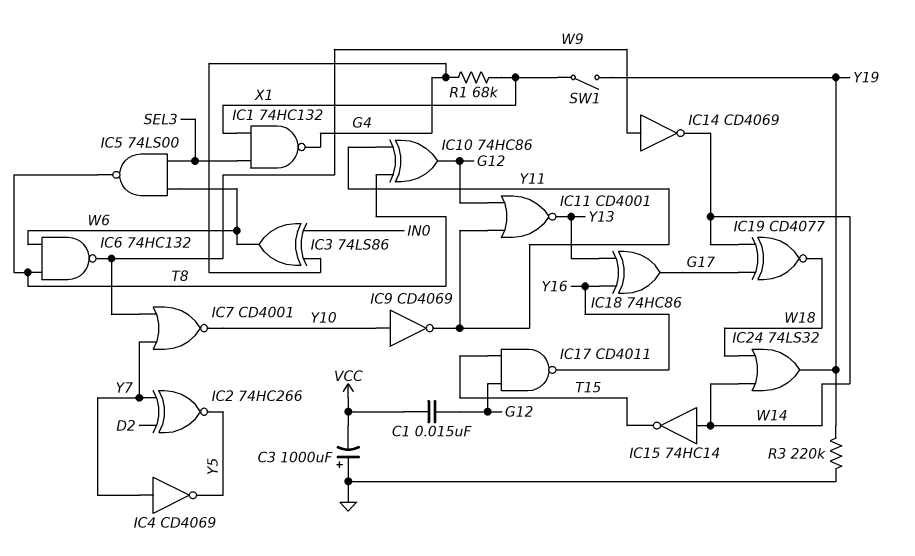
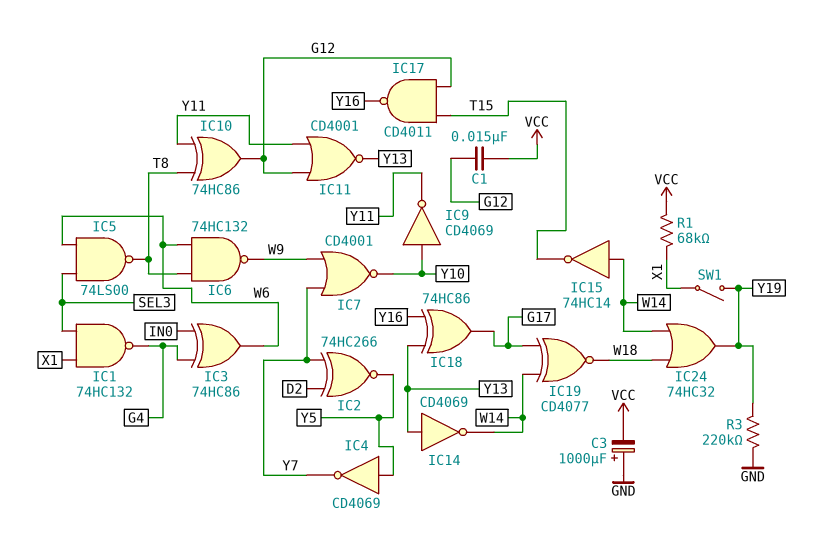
IC3: XOR 74LS86 (in G4, in IN0, out W6) -> XOR 74HC86 (in G4, in IN0, out W6)
IC4: NOT CD4069 (in Y7, out Y5) -> NOT CD4069 (in Y5, out Y7)
IC14: NOT CD4069 (in W9, out W14) -> NOT CD4069 (in Y13, out W14)
IC24: OR 74LS32 (in W14, in W18, out Y19) -> OR 74HC32 (in W14, in W18, out Y19)
R1: 68k (G4, X1) -> 68k (VCC, X1)

